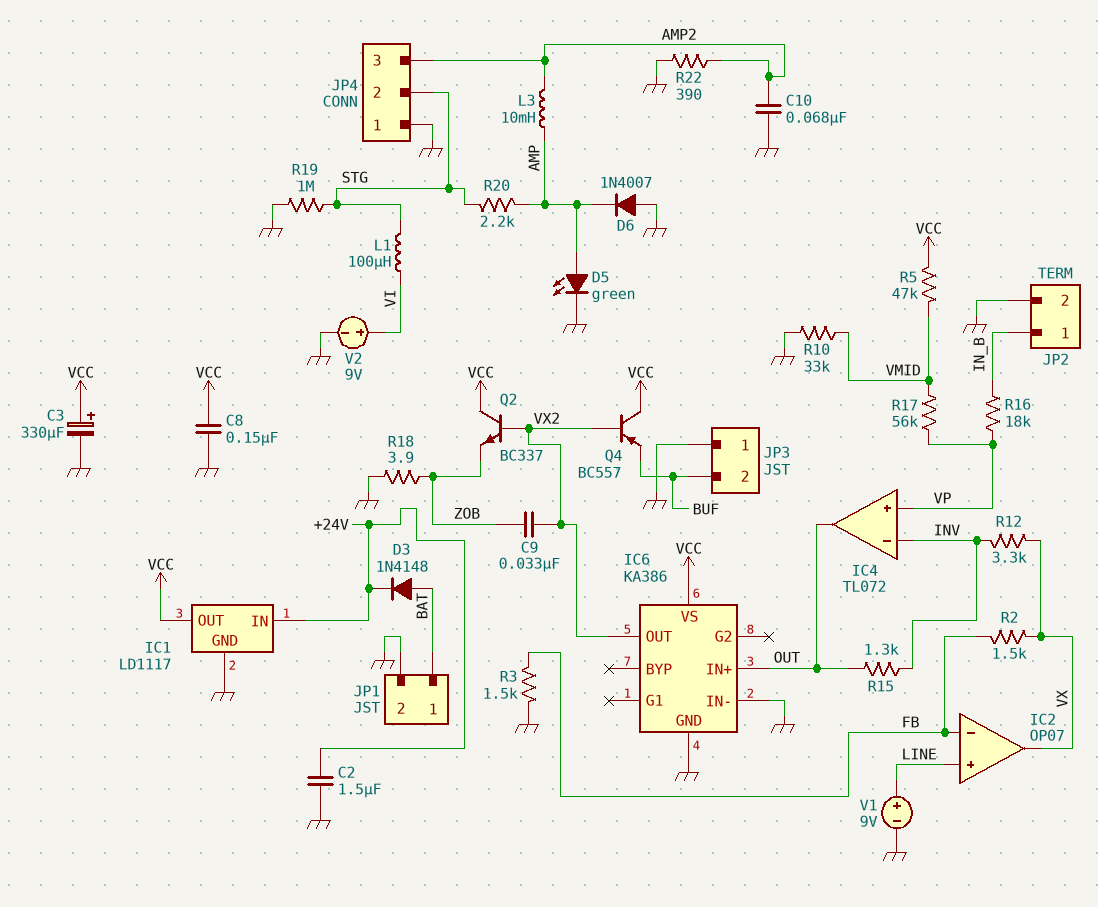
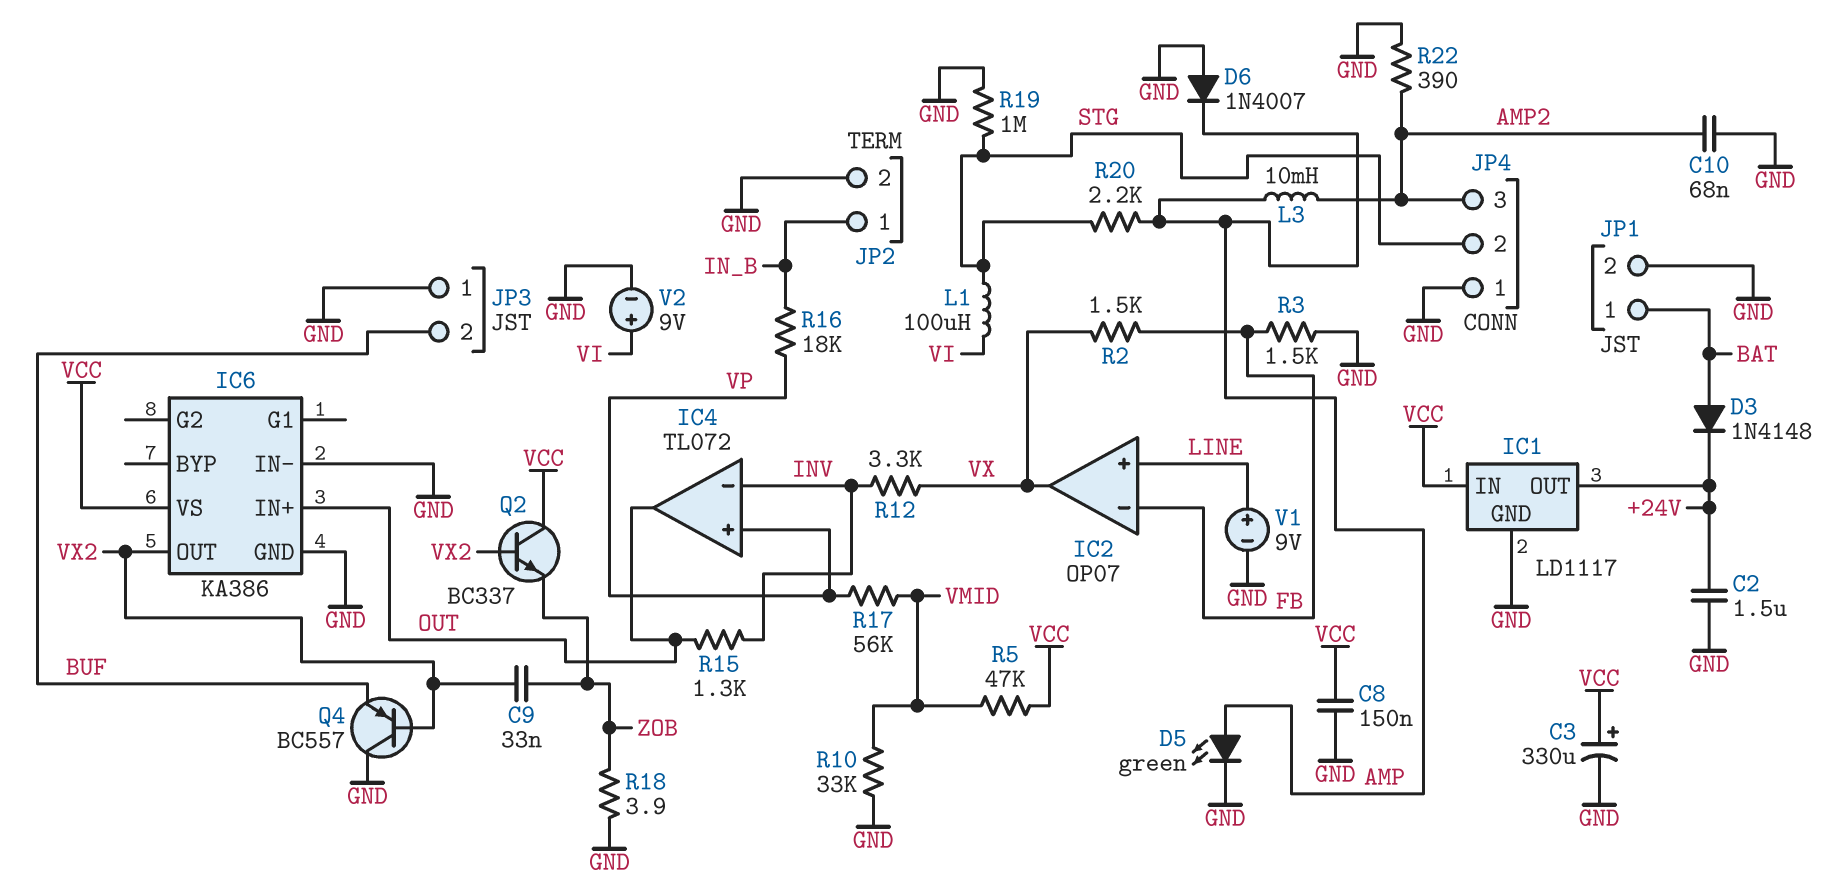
IC1 pin IN: +24V -> VCC
IC1 pin OUT: VCC -> +24V
Q4: PNP BC557 (B VX2, C VCC, E BUF) -> PNP BC557 (B VX2, C GND, E BUF)

